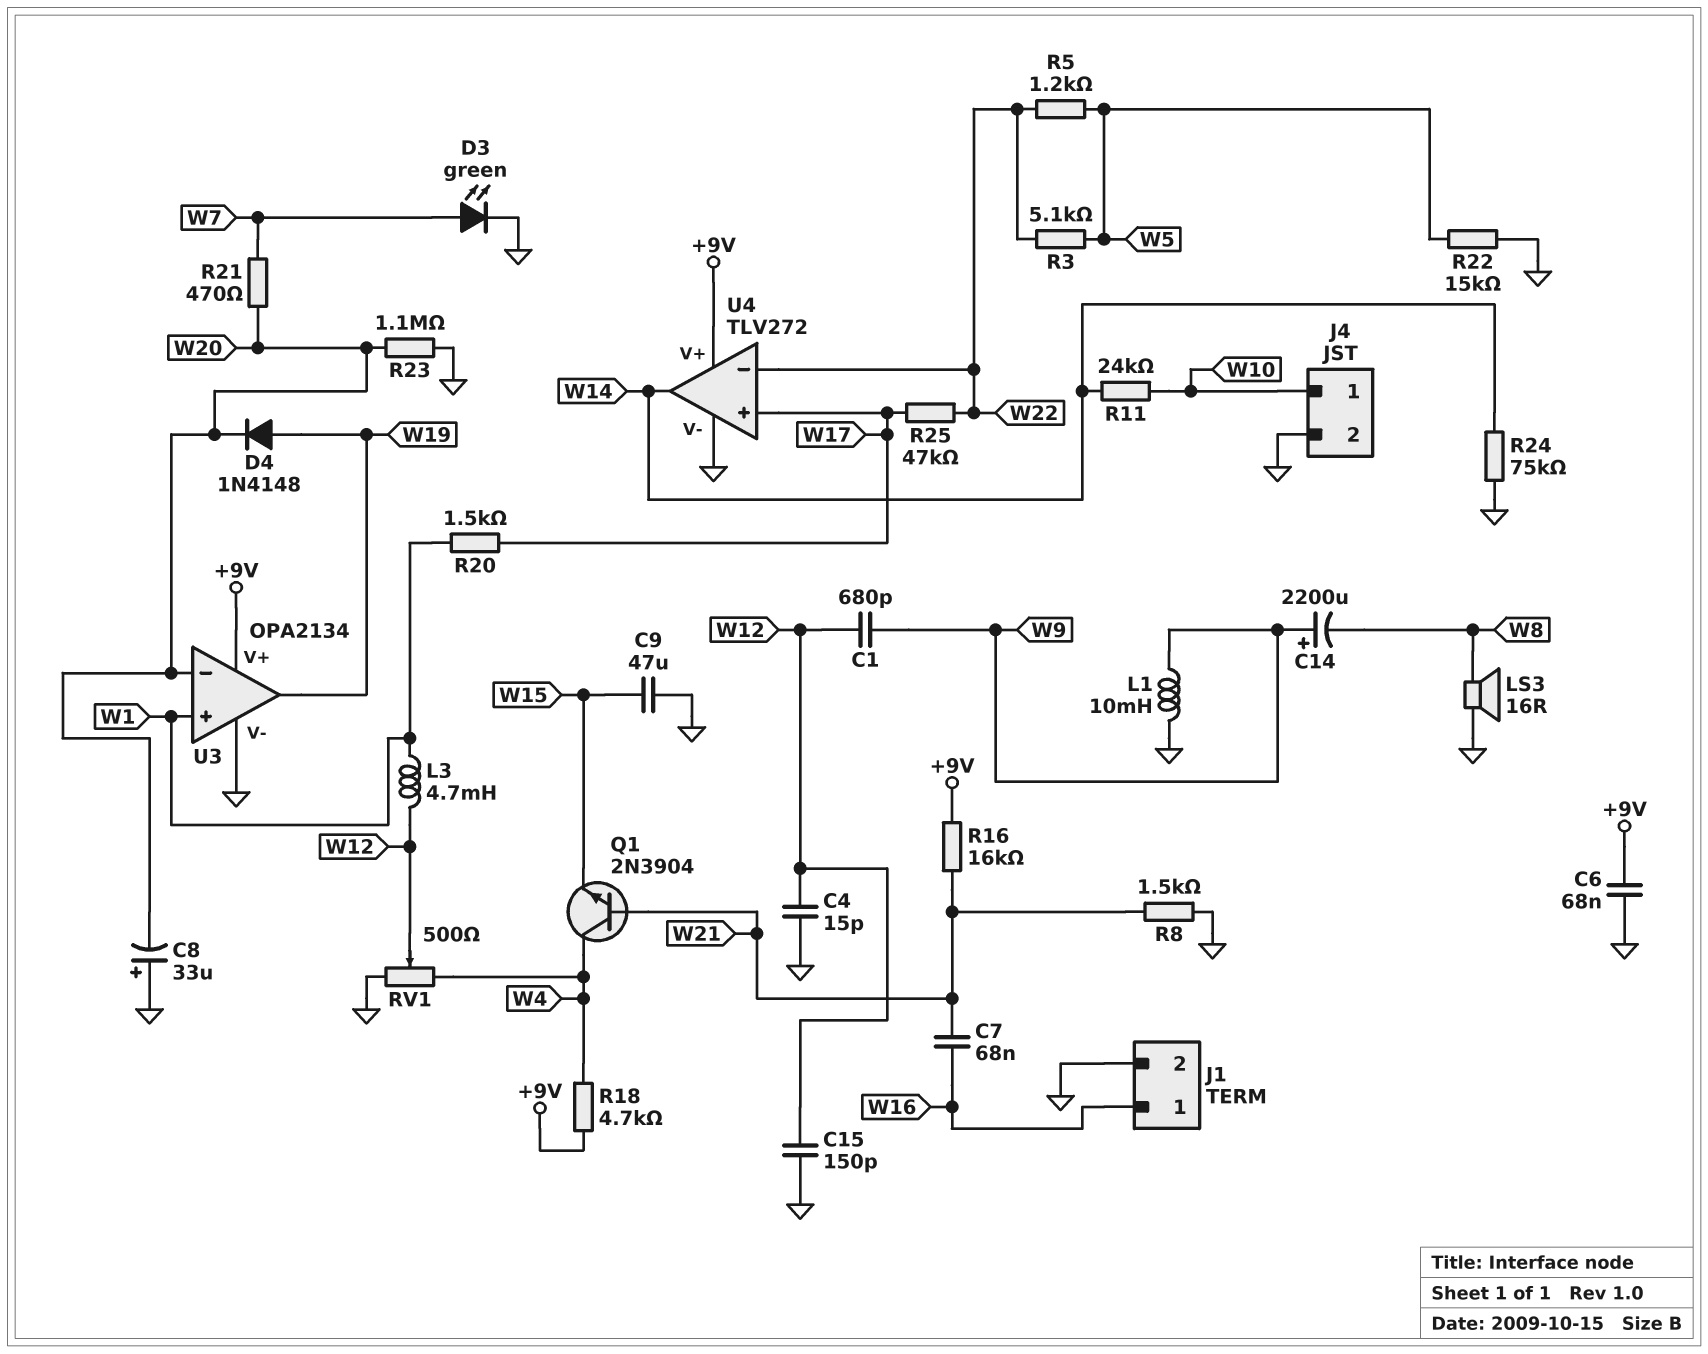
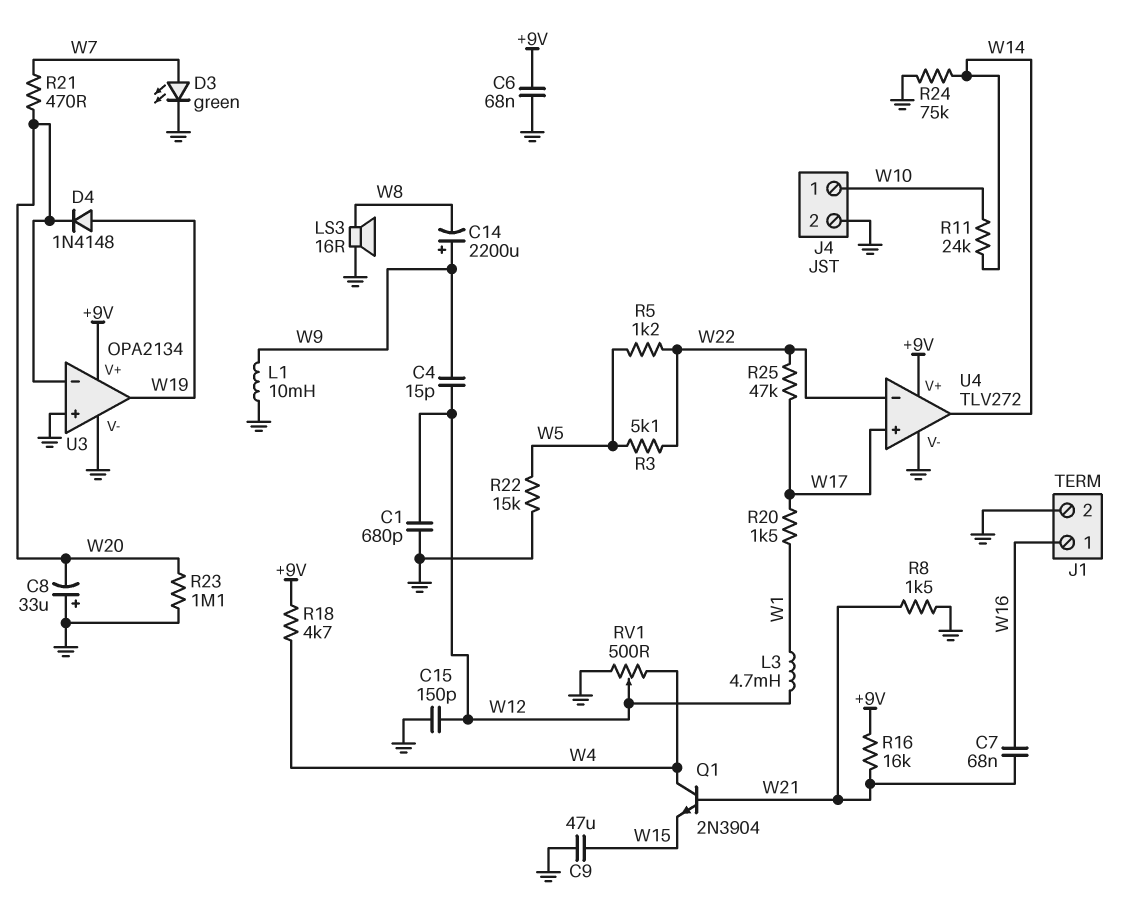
C1: 680pF (W9, W12) -> 680pF (GND, W12)
C4: 15pF (GND, W12) -> 15pF (W9, W12)
U3 pin in+: W1 -> GND

